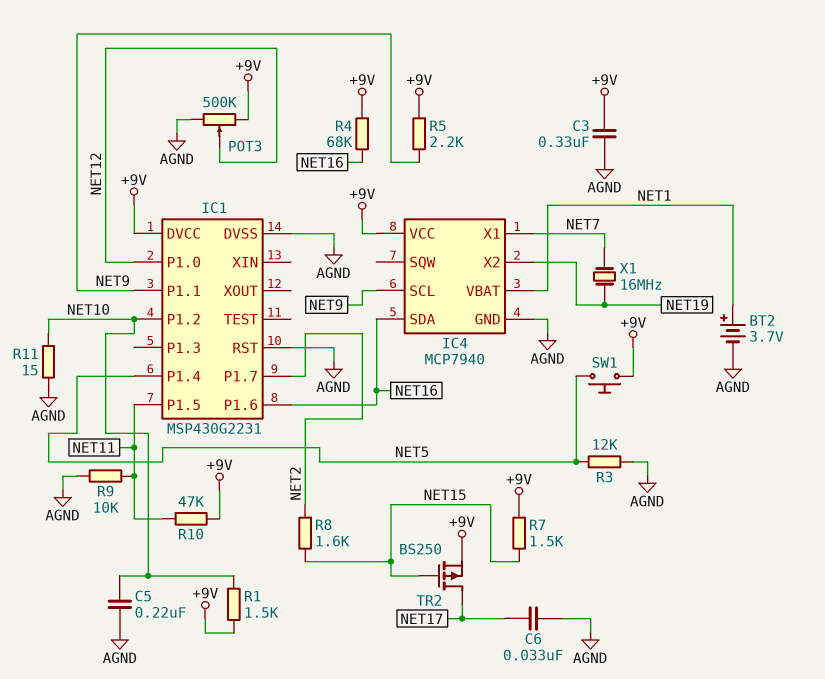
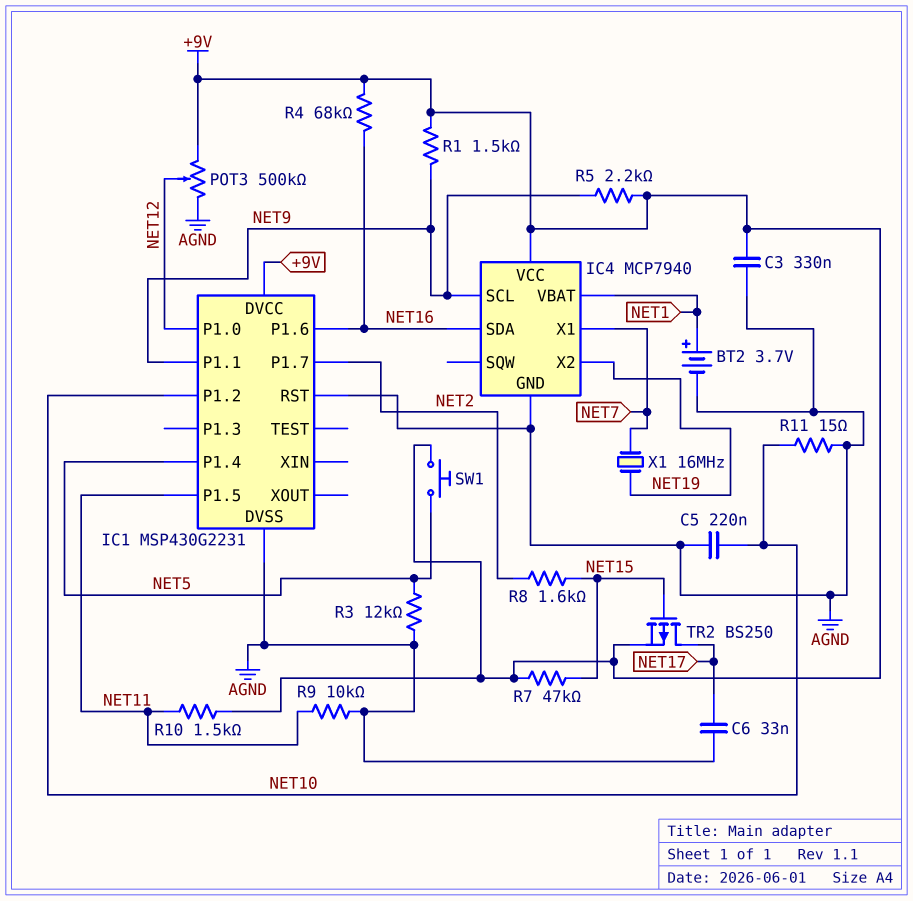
R1: 1.5k (+9V, NET10) -> 1.5k (+9V, NET9)
R7: 1.5k (+9V, NET15) -> 47k (+9V, NET15)
R10: 47k (+9V, NET11) -> 1.5k (+9V, NET11)

